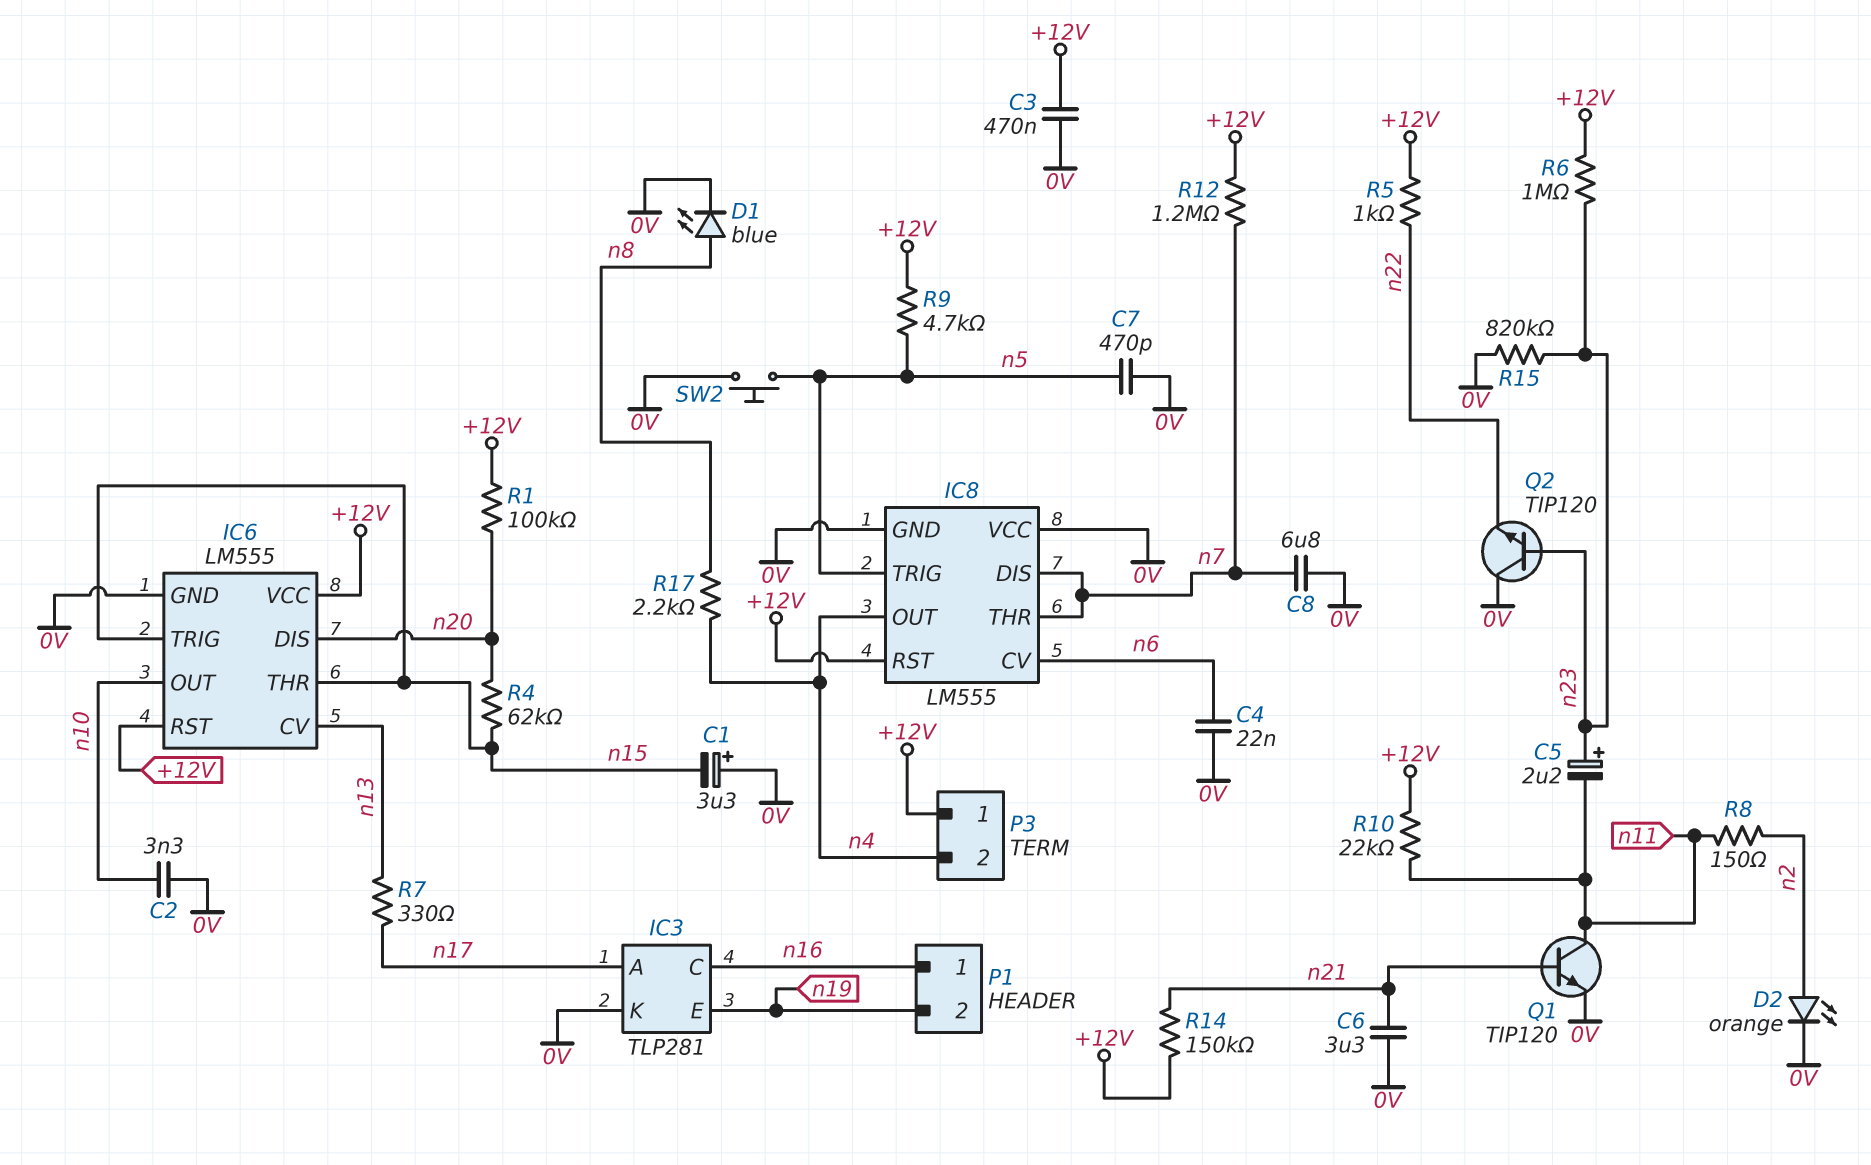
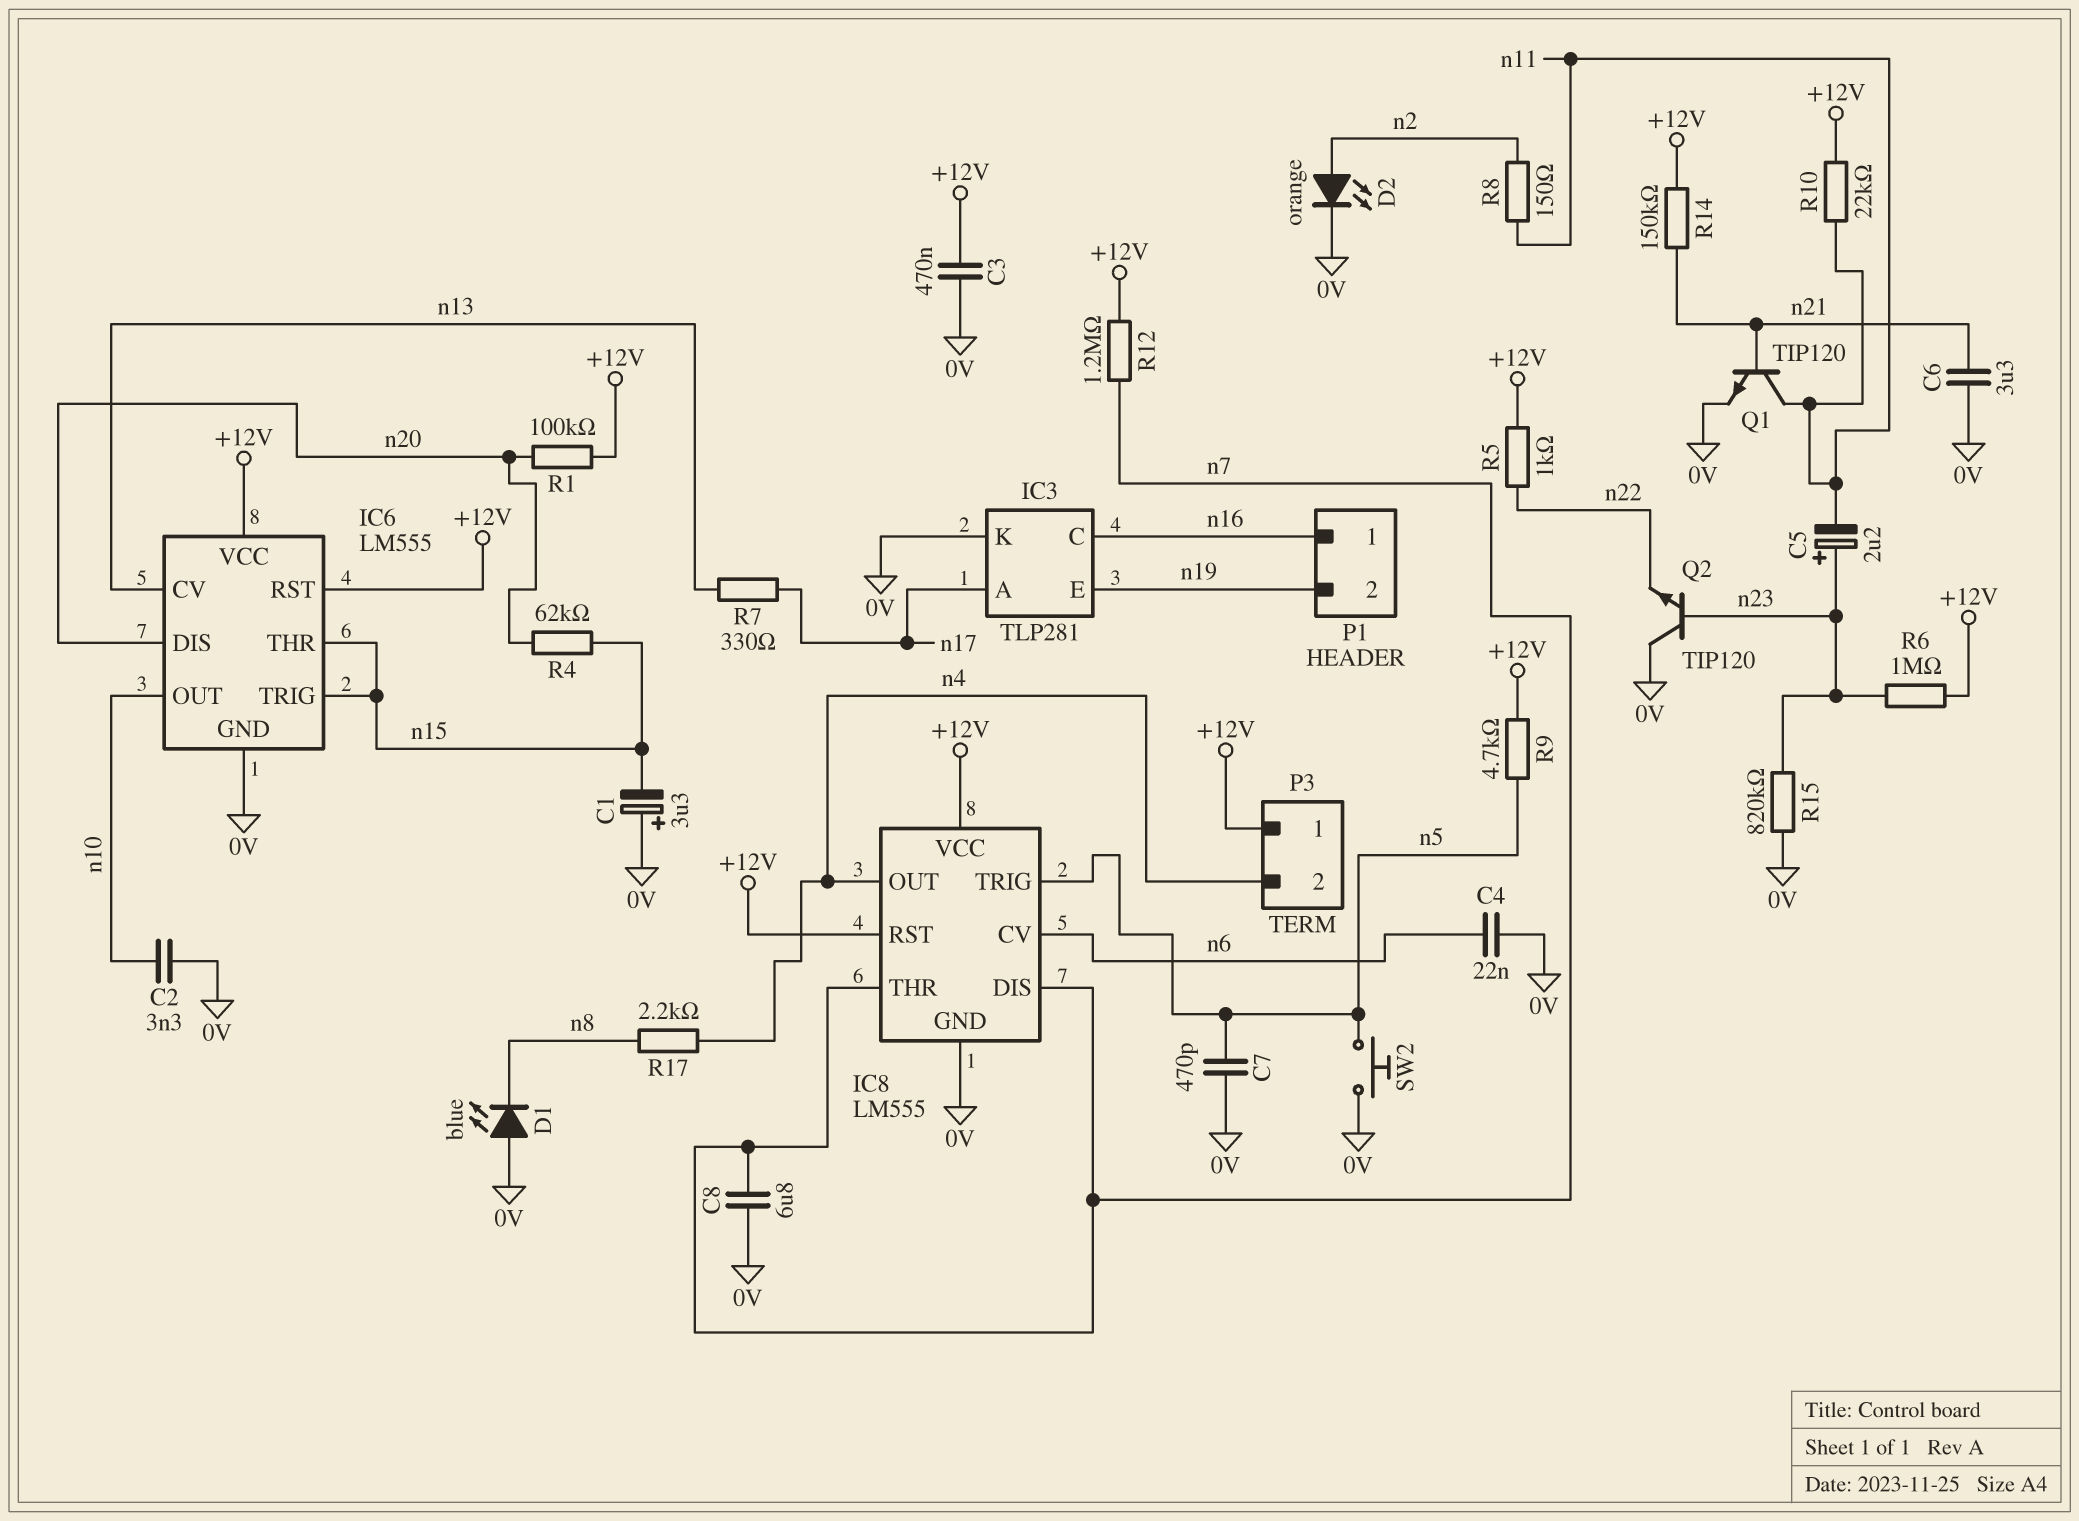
D1: LED blue (A n8, K 0V) -> LED blue (A 0V, K n8)
IC8 pin VCC: 0V -> +12V

